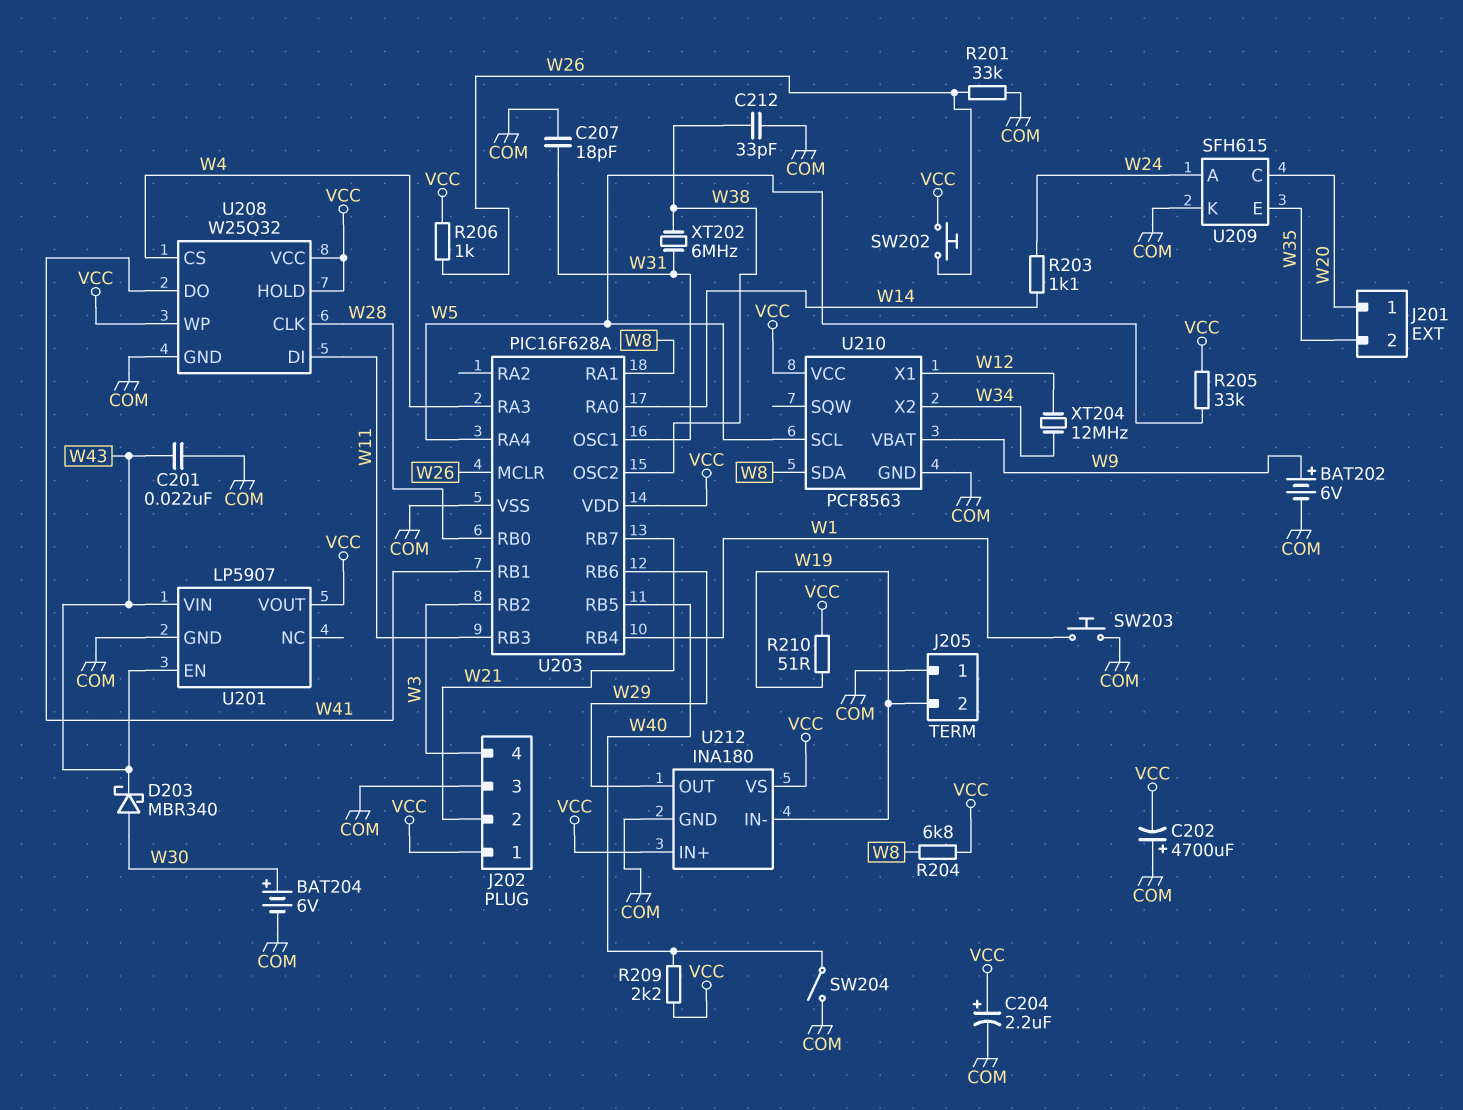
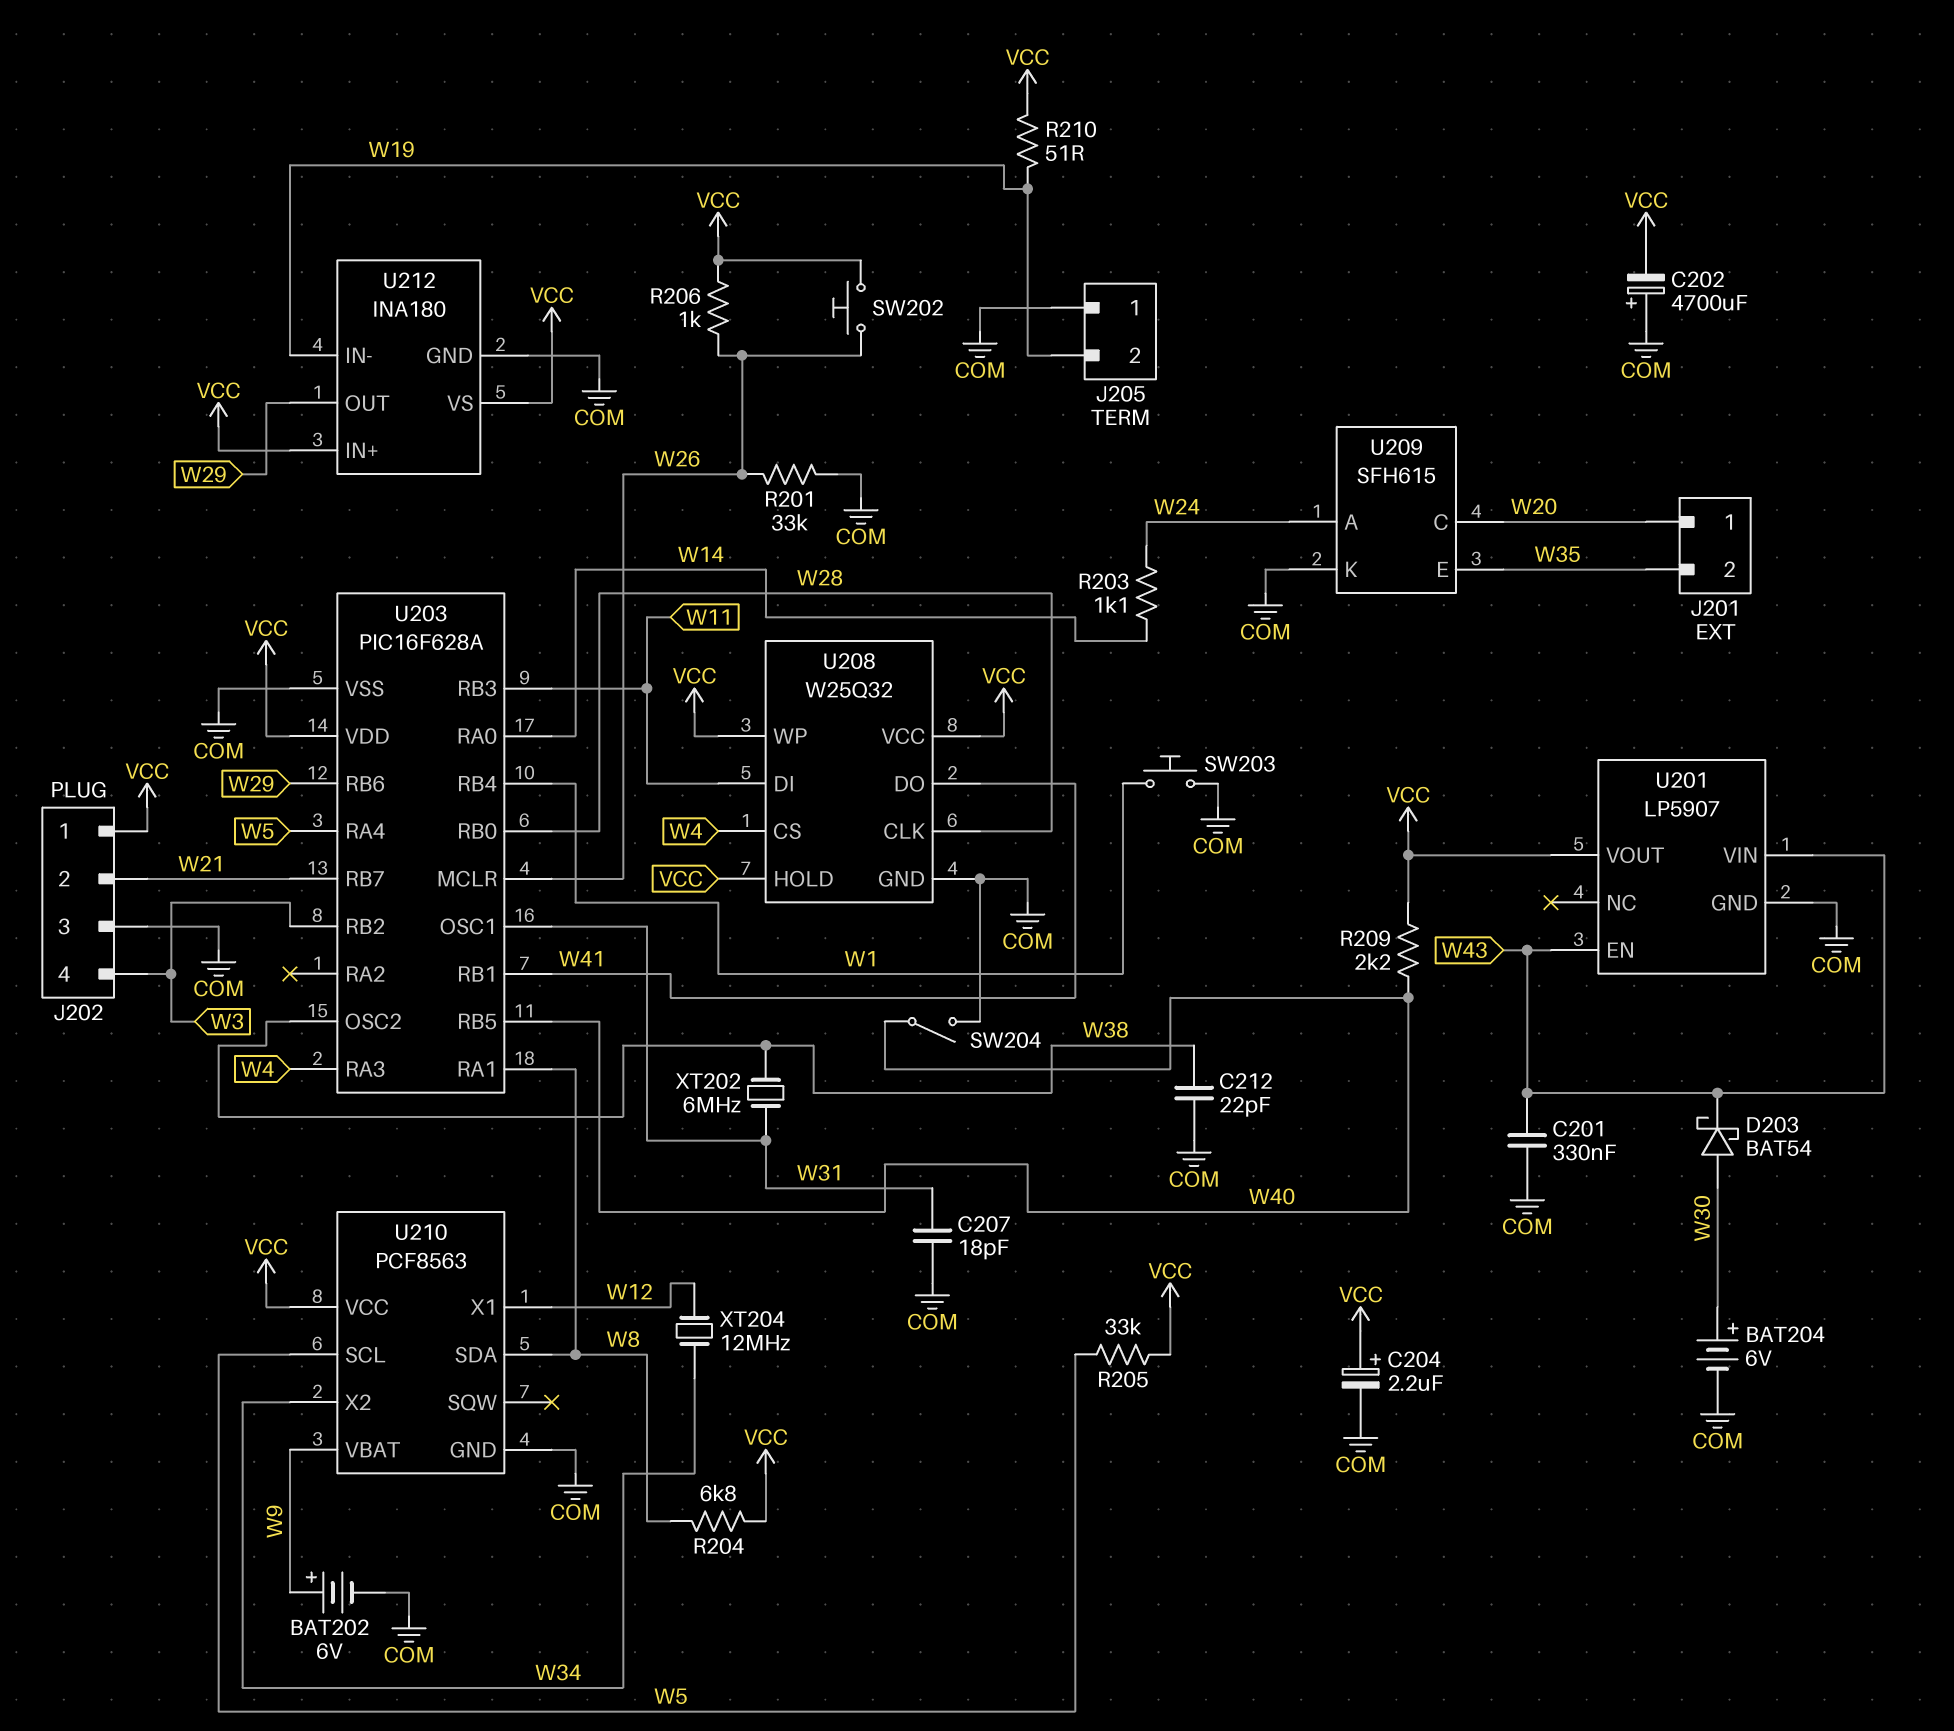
C201: 22nF (COM, W43) -> 330nF (COM, W43)
C212: 33pF (COM, W38) -> 22pF (COM, W38)
D203: schottky MBR340 (A W30, K W43) -> schottky BAT54 (A W30, K W43)

